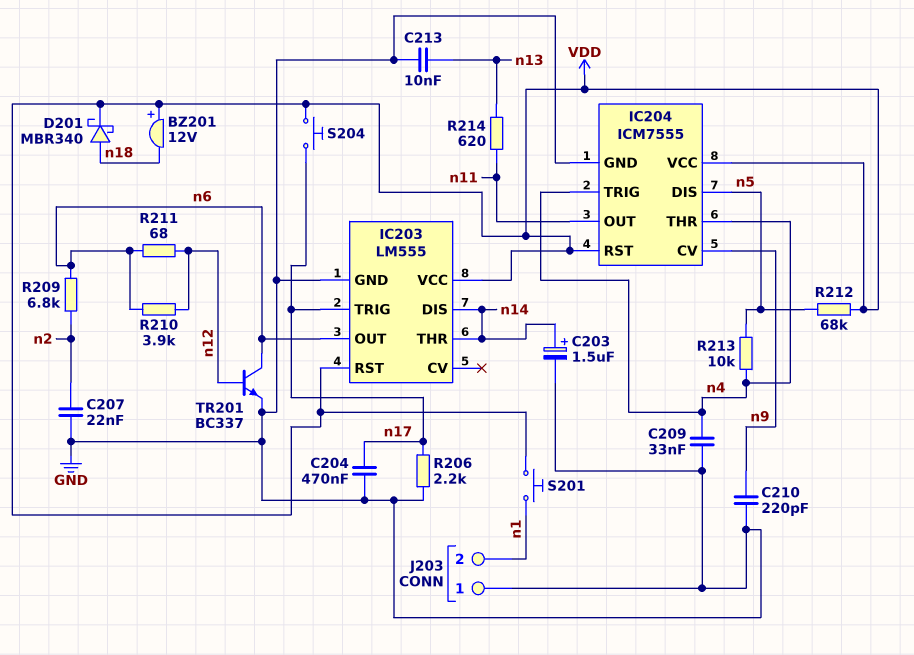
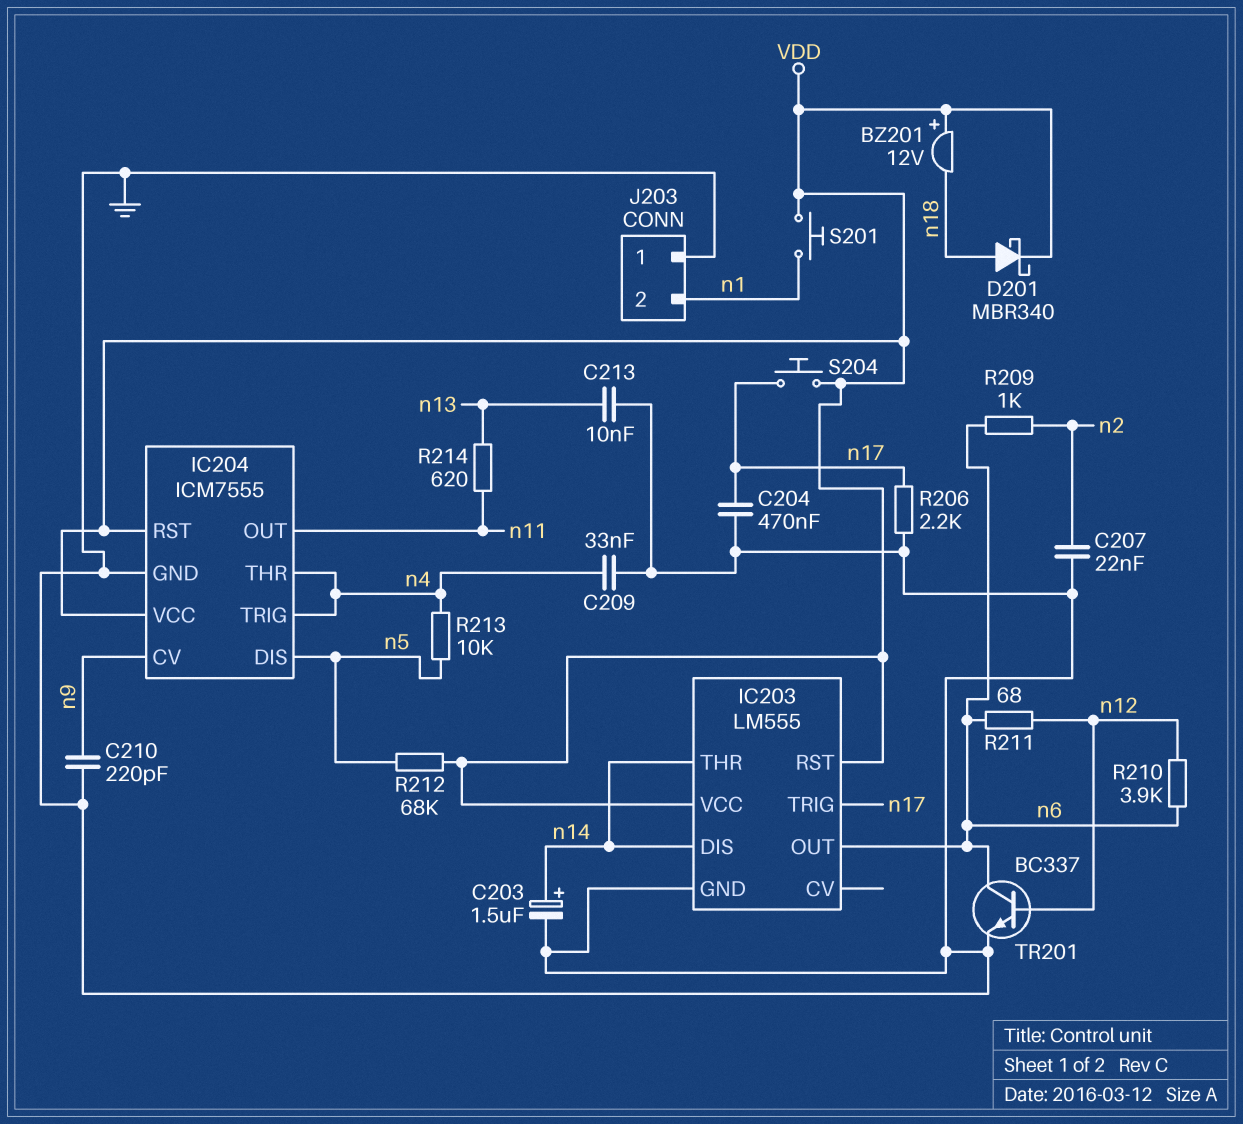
R209: 6.8k (n2, n6) -> 1k (n2, n6)

